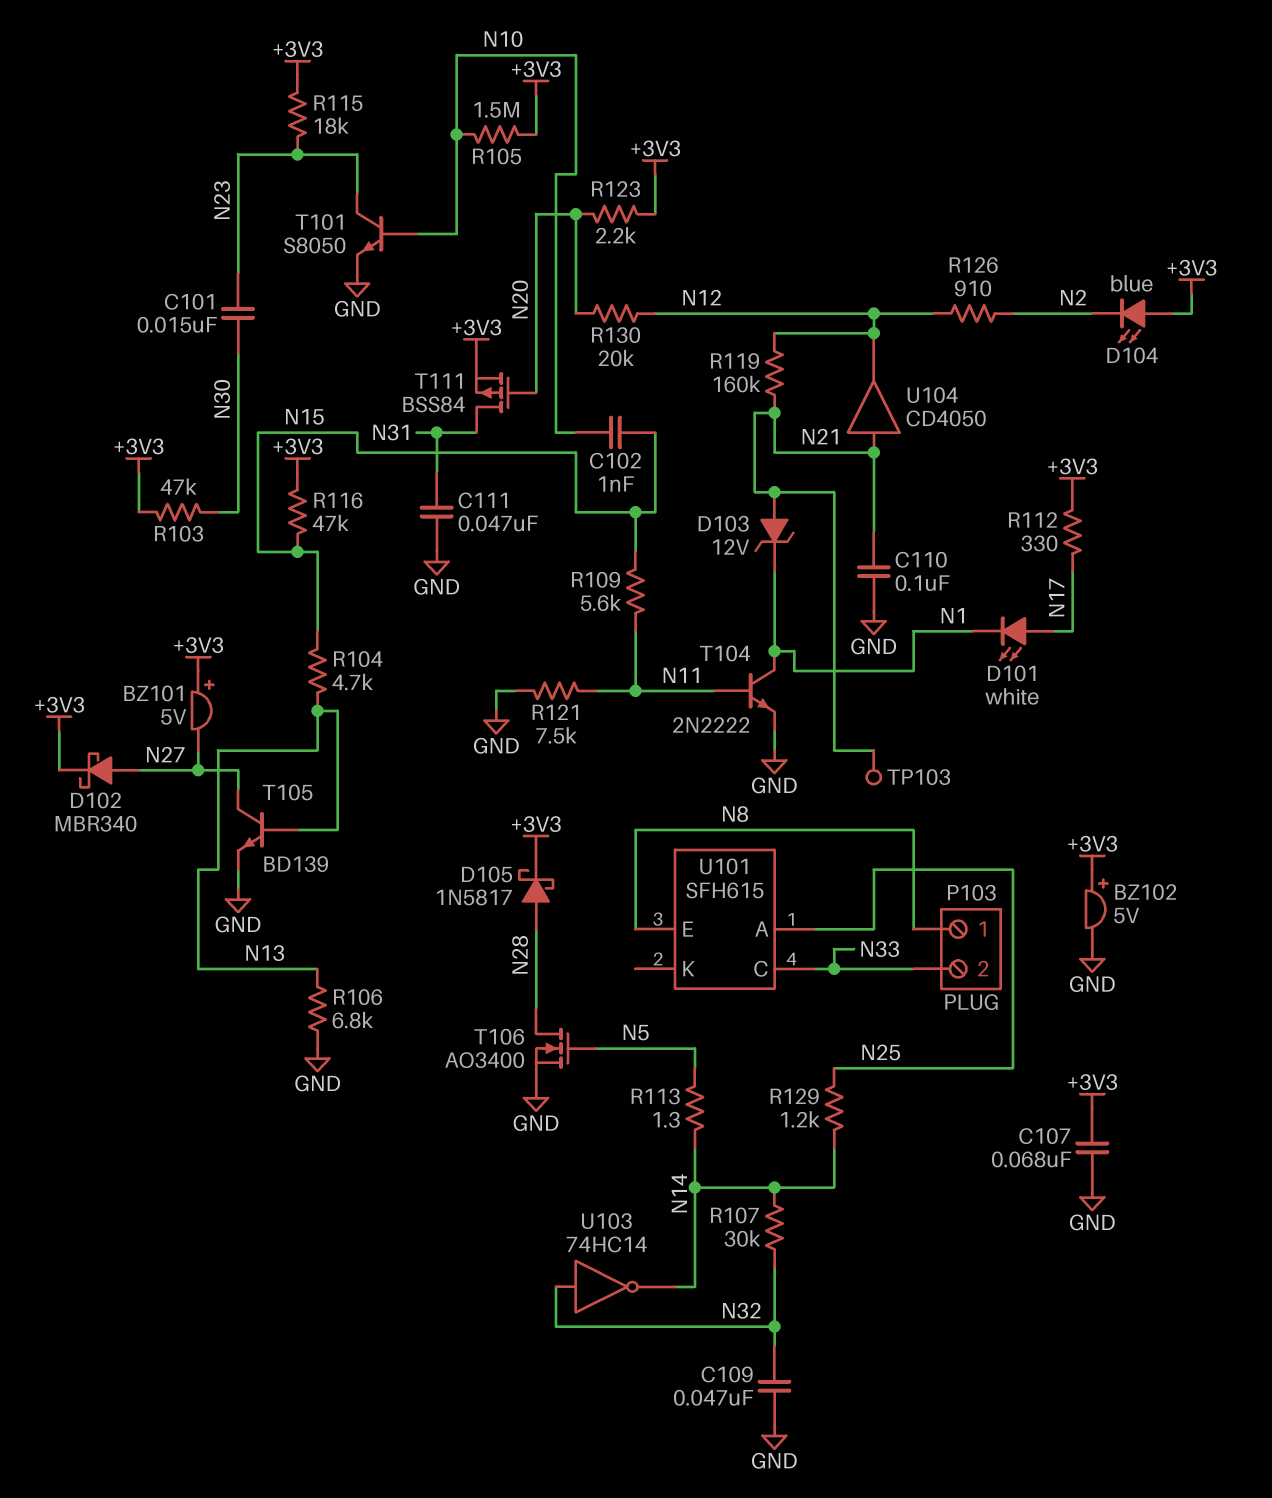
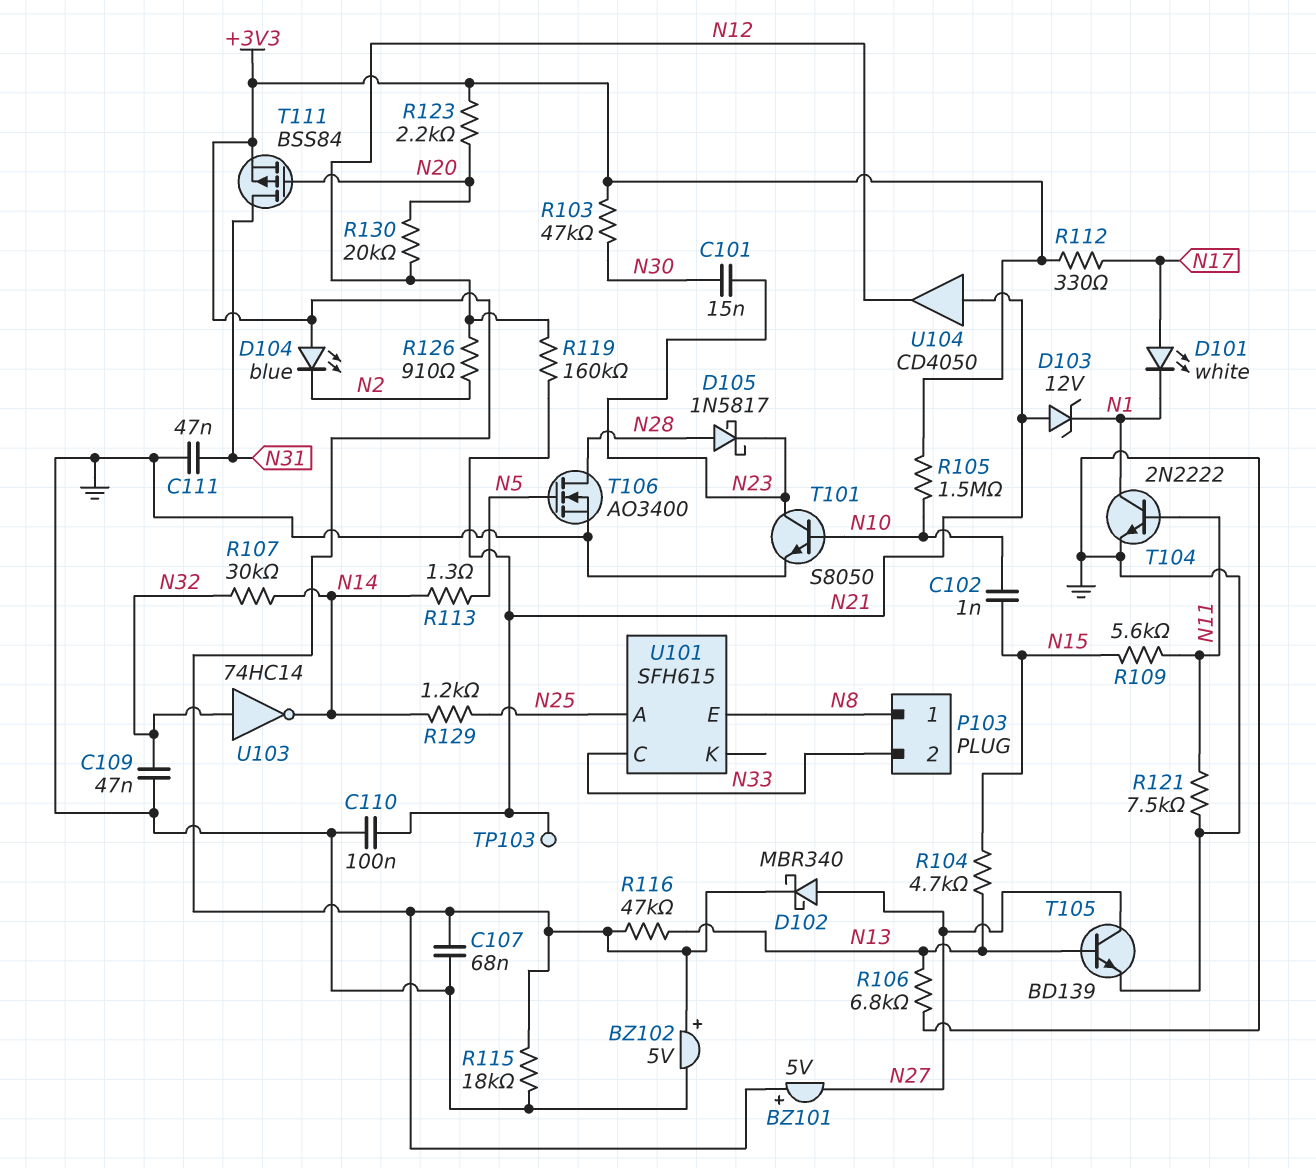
D105: schottky 1N5817 (A N28, K +3V3) -> schottky 1N5817 (A N28, K N23)
R115: 18k (+3V3, N23) -> 18k (+3V3, GND)
R116: 47k (+3V3, N15) -> 47k (+3V3, N13)

